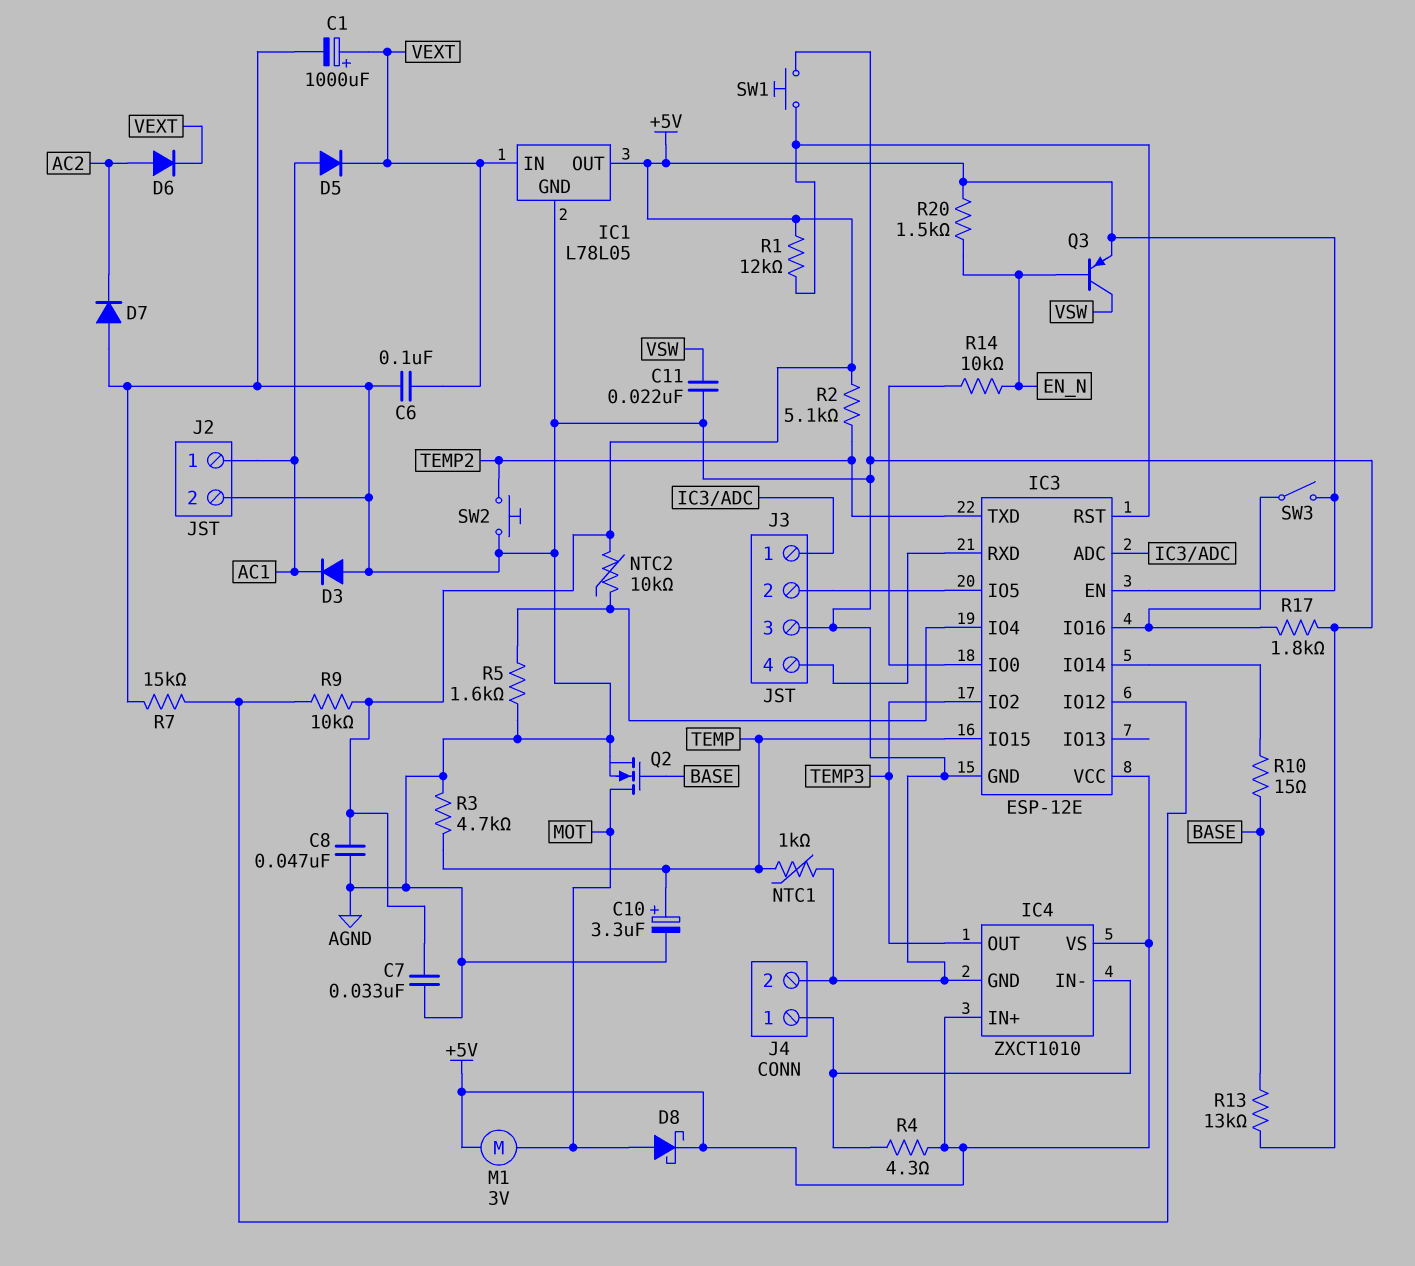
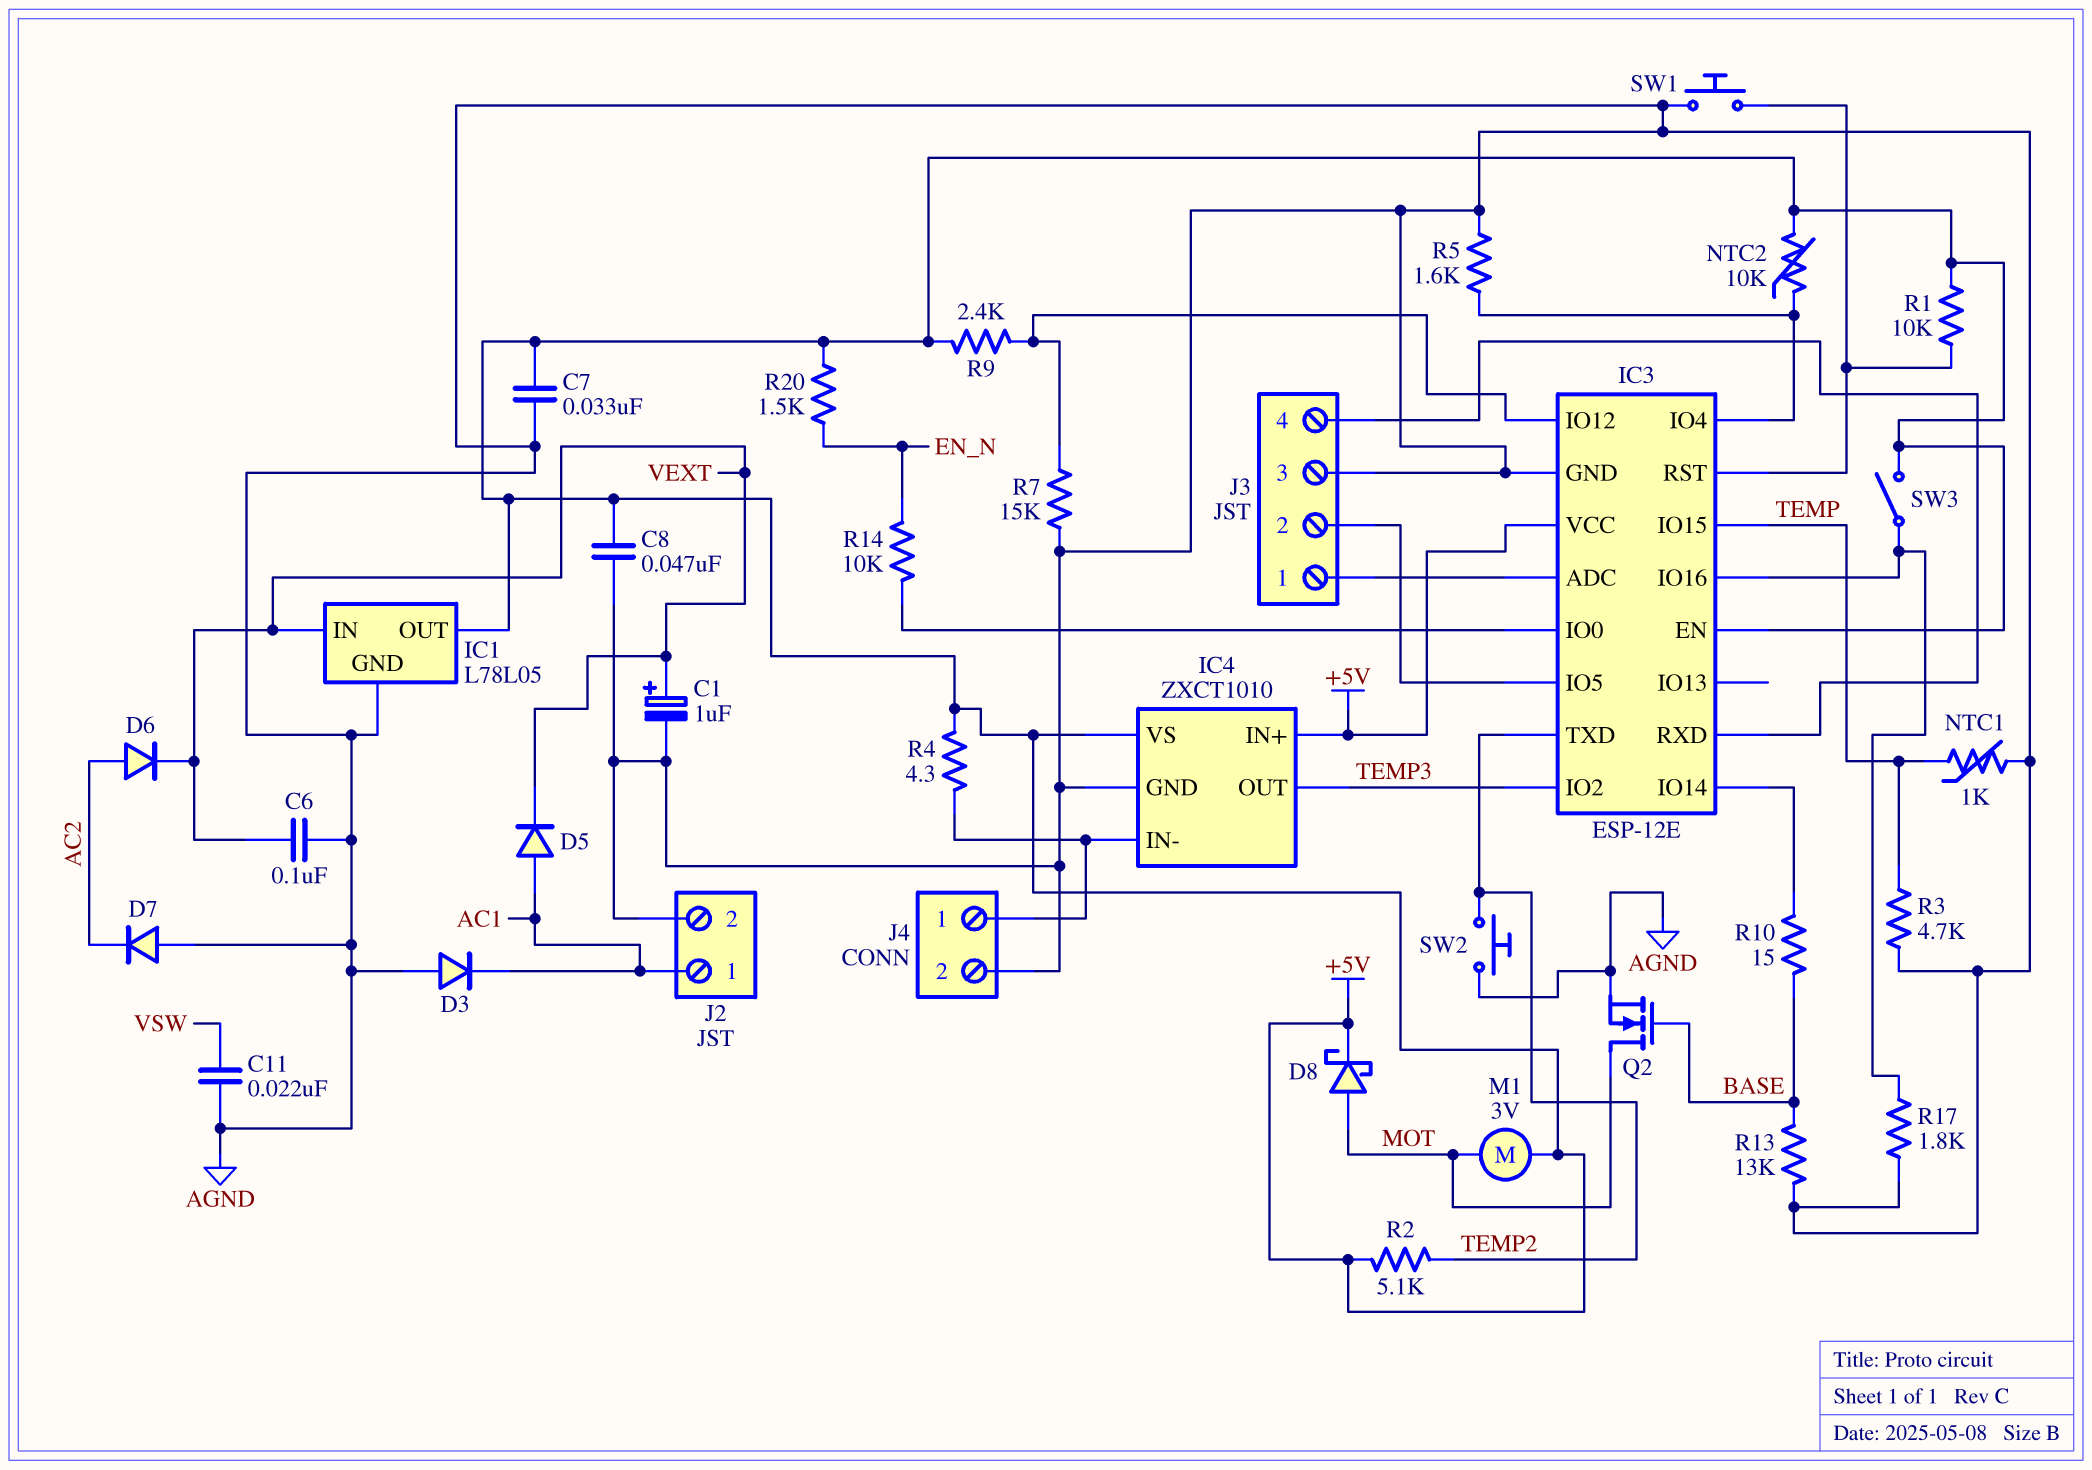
C1: 1000uF (plus VEXT, minus AGND) -> 1uF (plus VEXT, minus AGND)
C10: 3.3uF (plus TEMP, minus AGND) -> none
Q3: PNP (B EN_N, C VSW, E +5V) -> none
R1: 12k (+5V, IC3/RST) -> 10k (+5V, IC3/RST)
R9: 10k (+5V, IC3/IO12) -> 2.4k (+5V, IC3/IO12)

